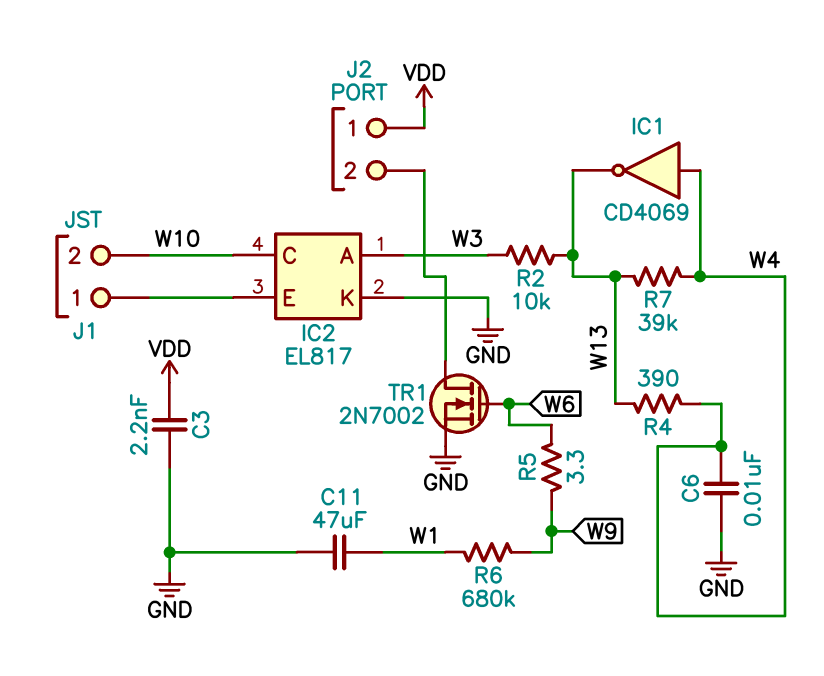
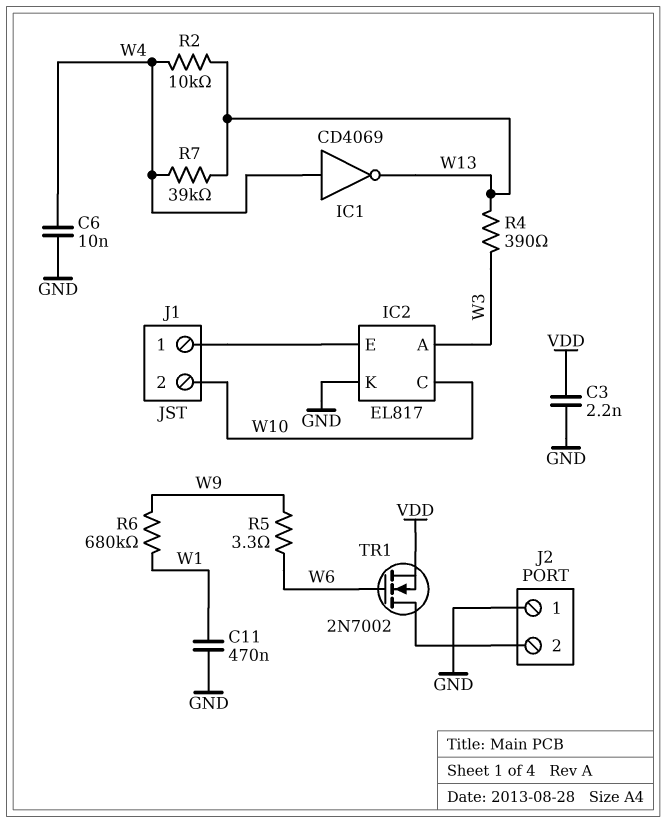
C11: 47uF (GND, W1) -> 470nF (GND, W1)
J2 pin 1: VDD -> GND
R2: 10k (W3, W13) -> 10k (W4, W13)
R4: 390 (W4, W13) -> 390 (W3, W13)
TR1: NMOS 2N7002 (G W6, D J2/2, S GND) -> NMOS 2N7002 (G W6, D J2/2, S VDD)

